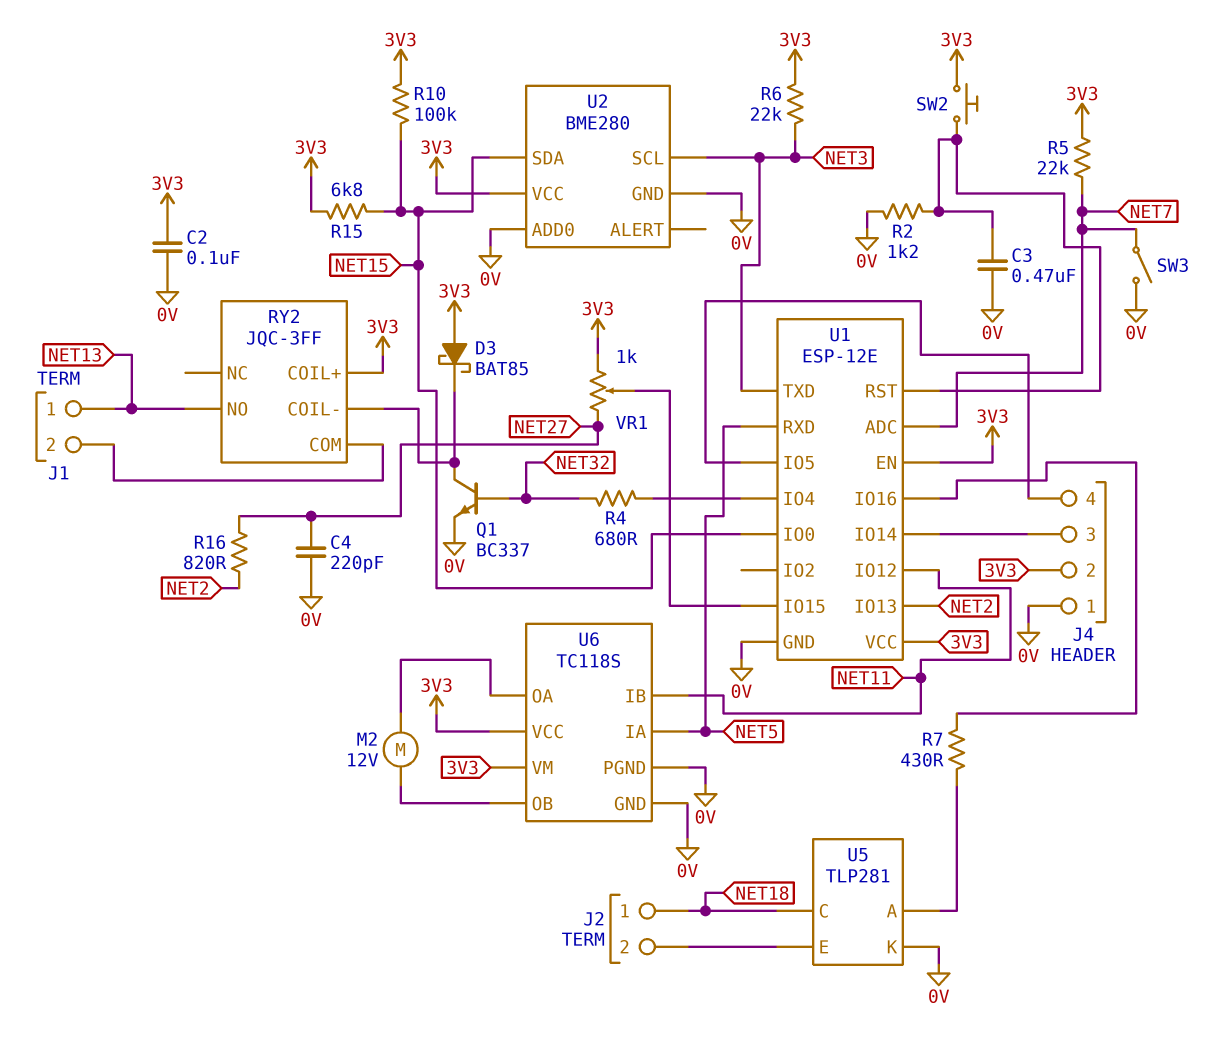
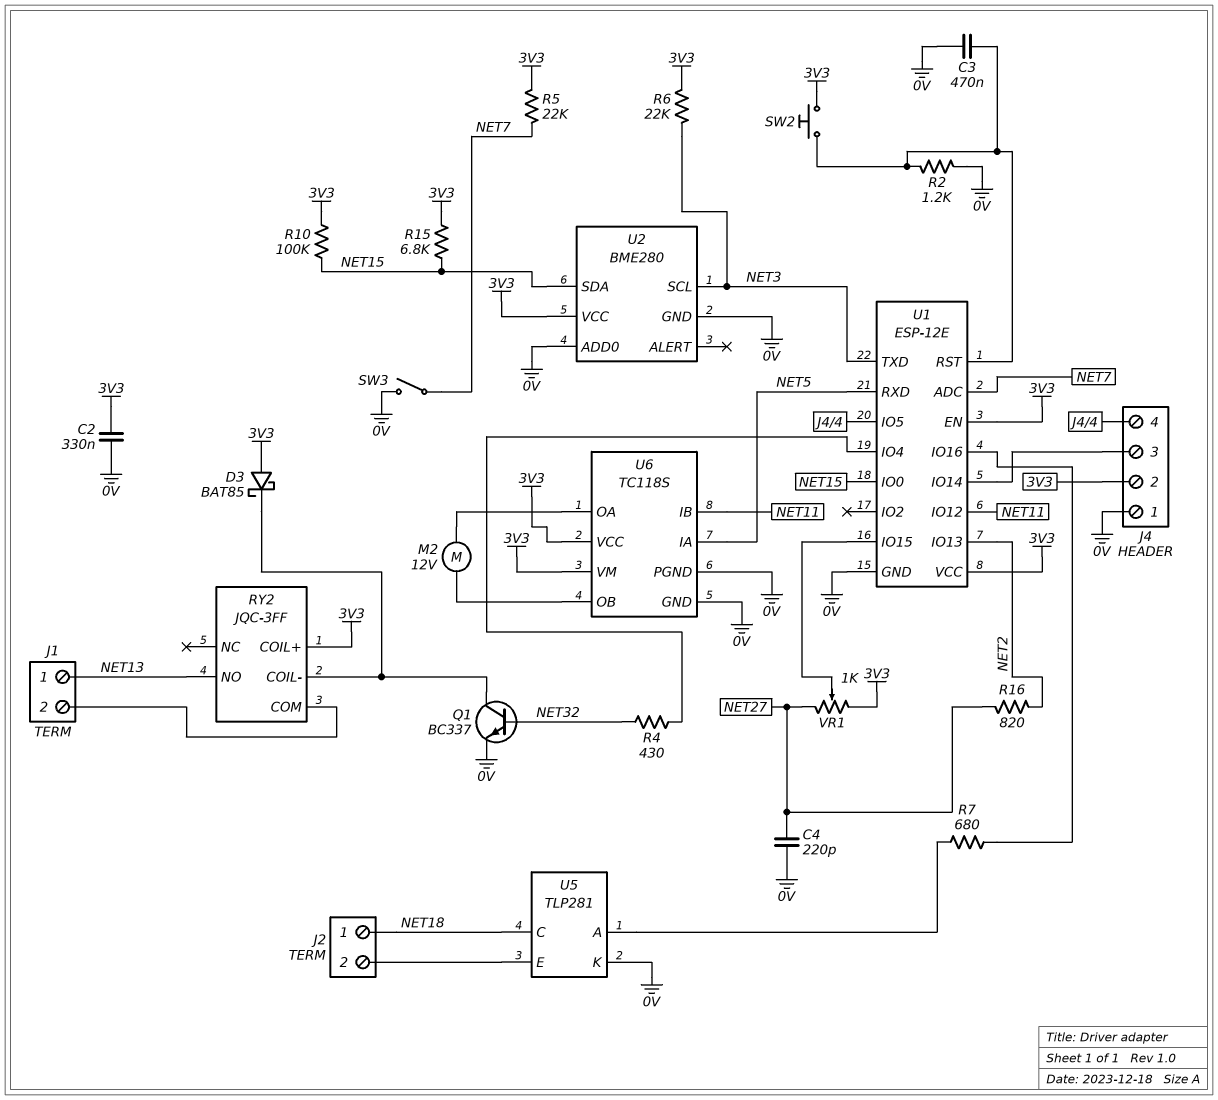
C2: 100nF (0V, 3V3) -> 330nF (0V, 3V3)
R4: 680 (NET32, U1/IO4) -> 430 (NET32, U1/IO4)
R7: 430 (U1/IO16, U5/A) -> 680 (U1/IO16, U5/A)

